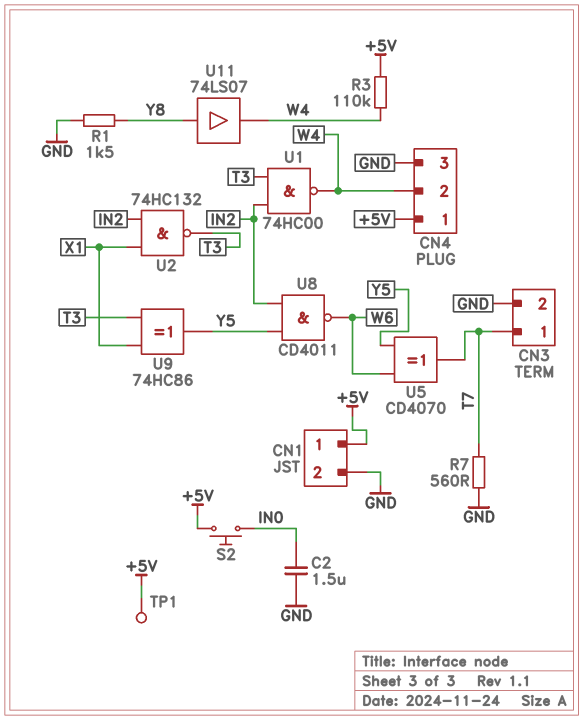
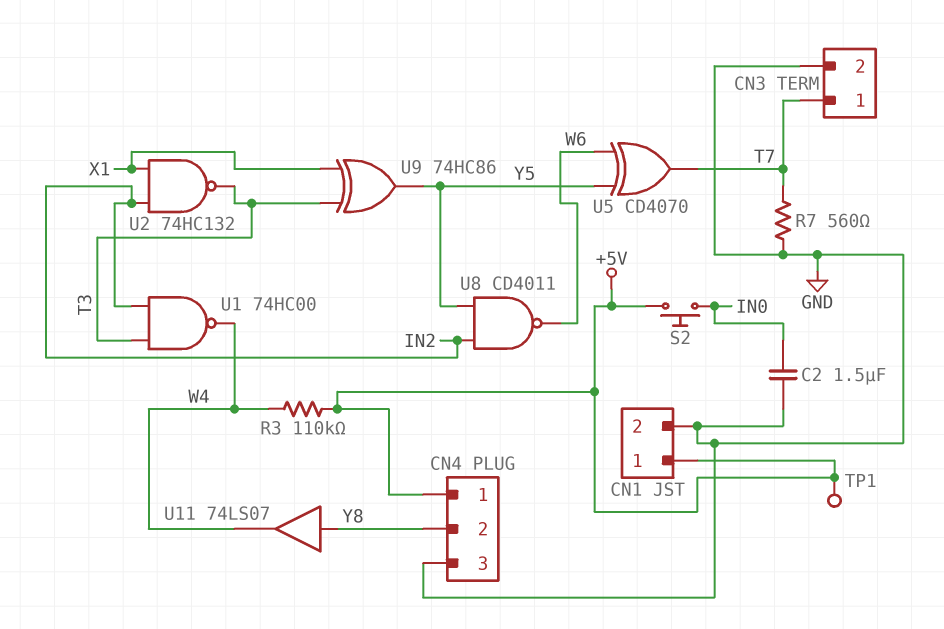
CN4 pin 2: W4 -> Y8
R1: 1.5k (GND, Y8) -> none

